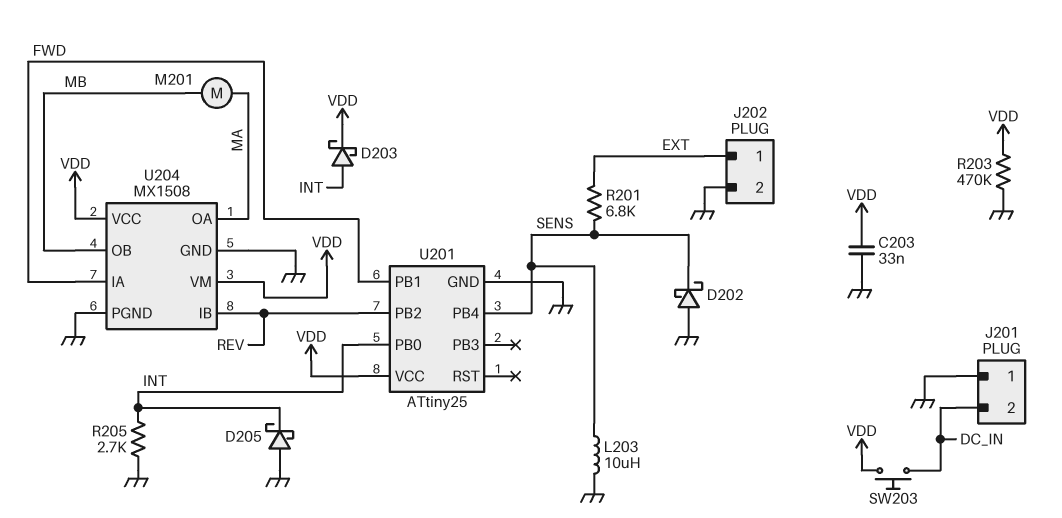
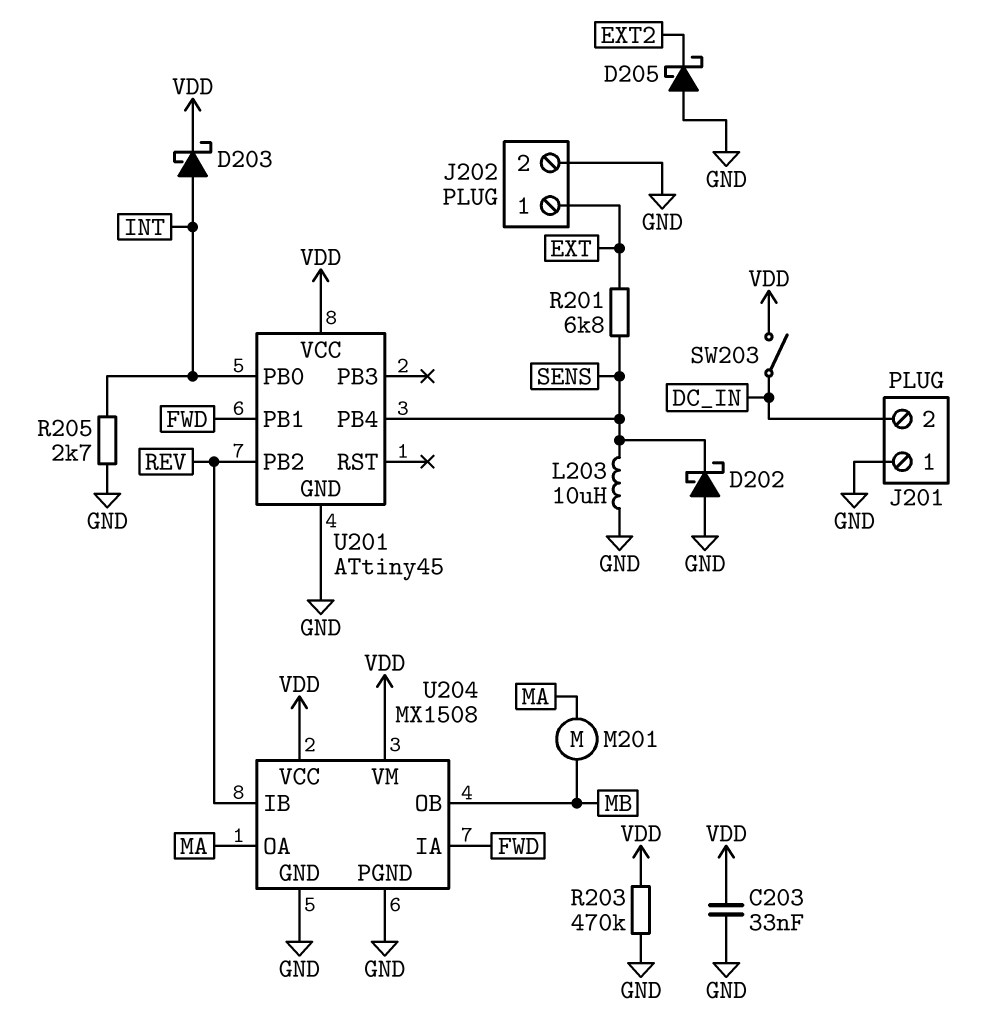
D205: schottky (A GND, K INT) -> schottky (A GND, K EXT2)
SW203: button (DC_IN, VDD) -> switch (DC_IN, VDD)
U201: ATtiny25 -> ATtiny45

